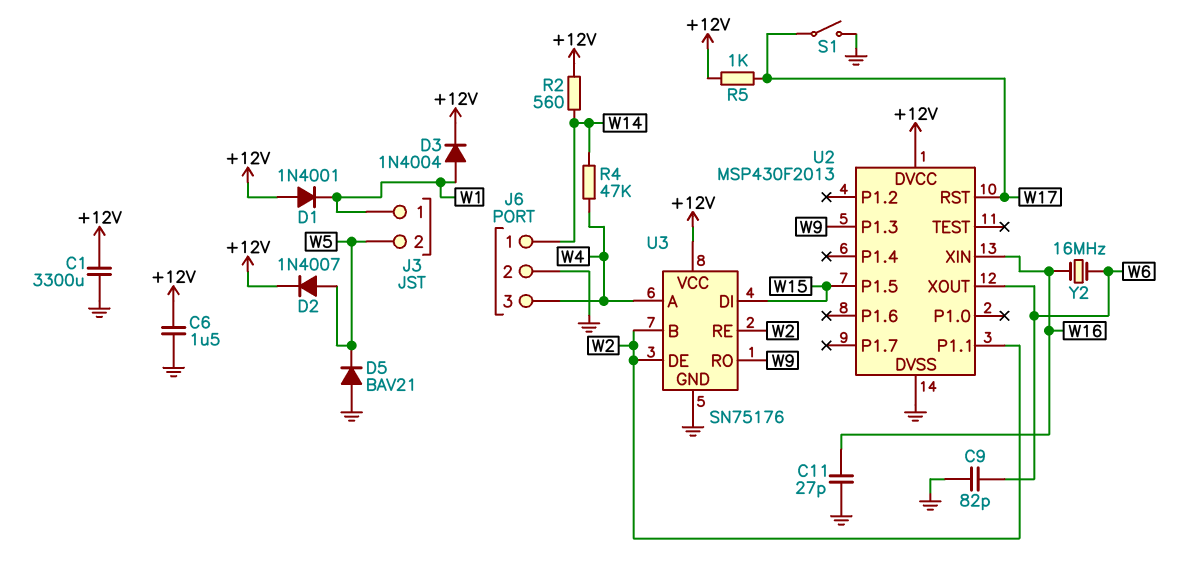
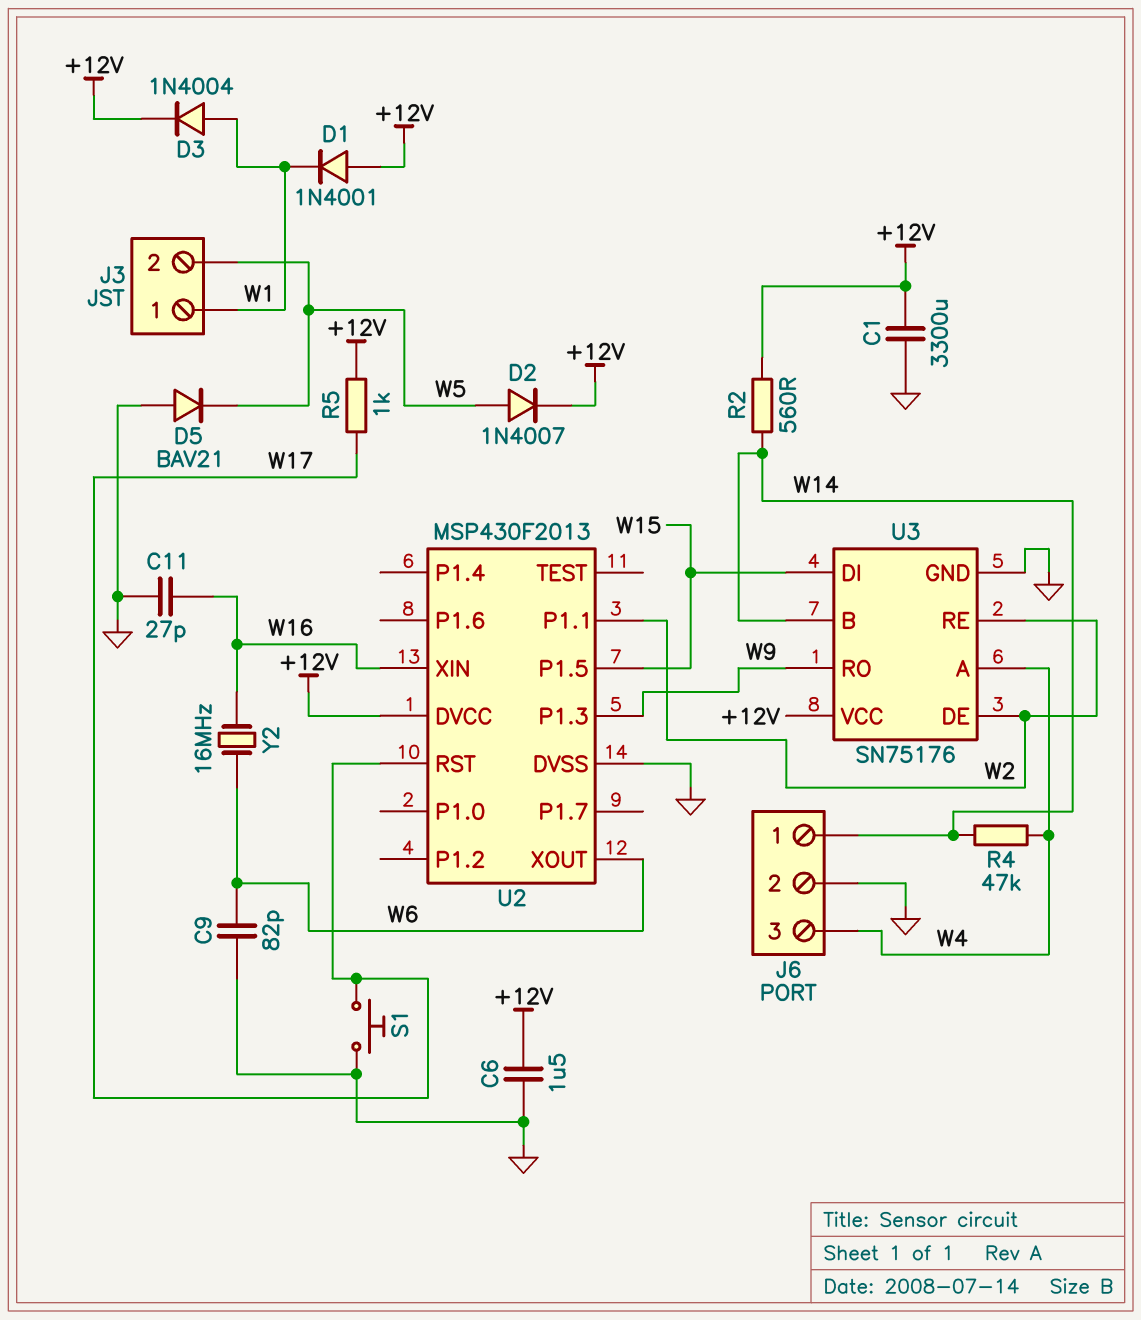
S1: switch (GND, W17) -> button (GND, W17)
U3 pin B: W2 -> W14

